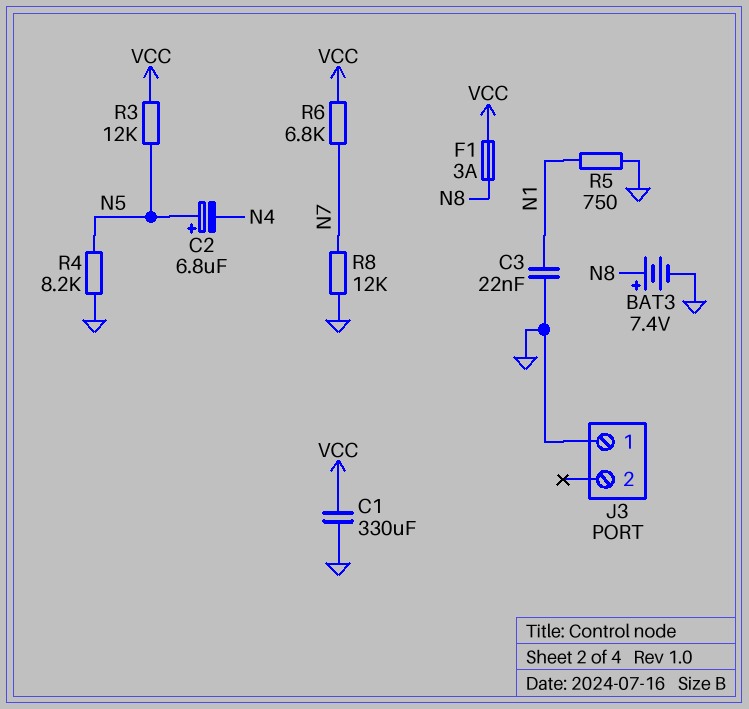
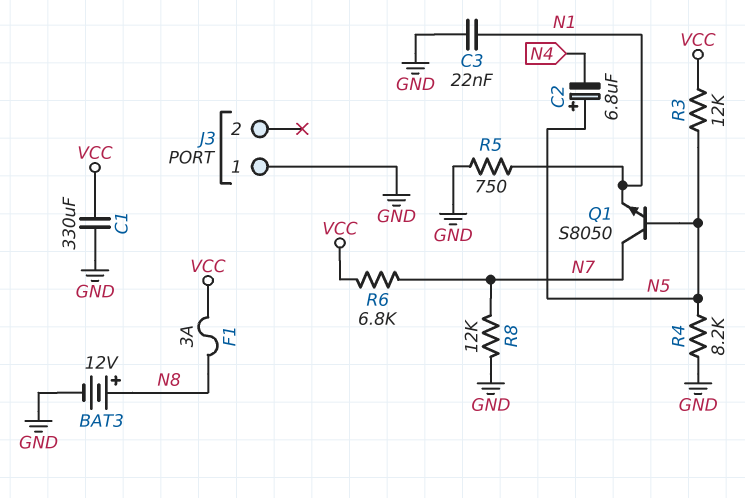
BAT3: 7.4V (plus N8, minus GND) -> 12V (plus N8, minus GND)
Q1: none -> NPN S8050 (B N5, C N7, E N1)

